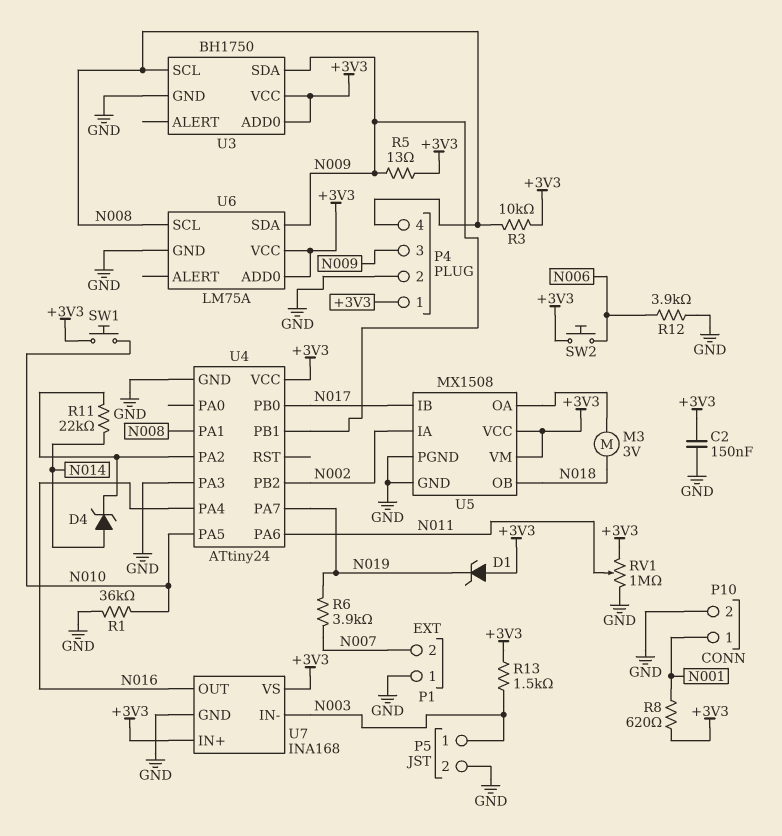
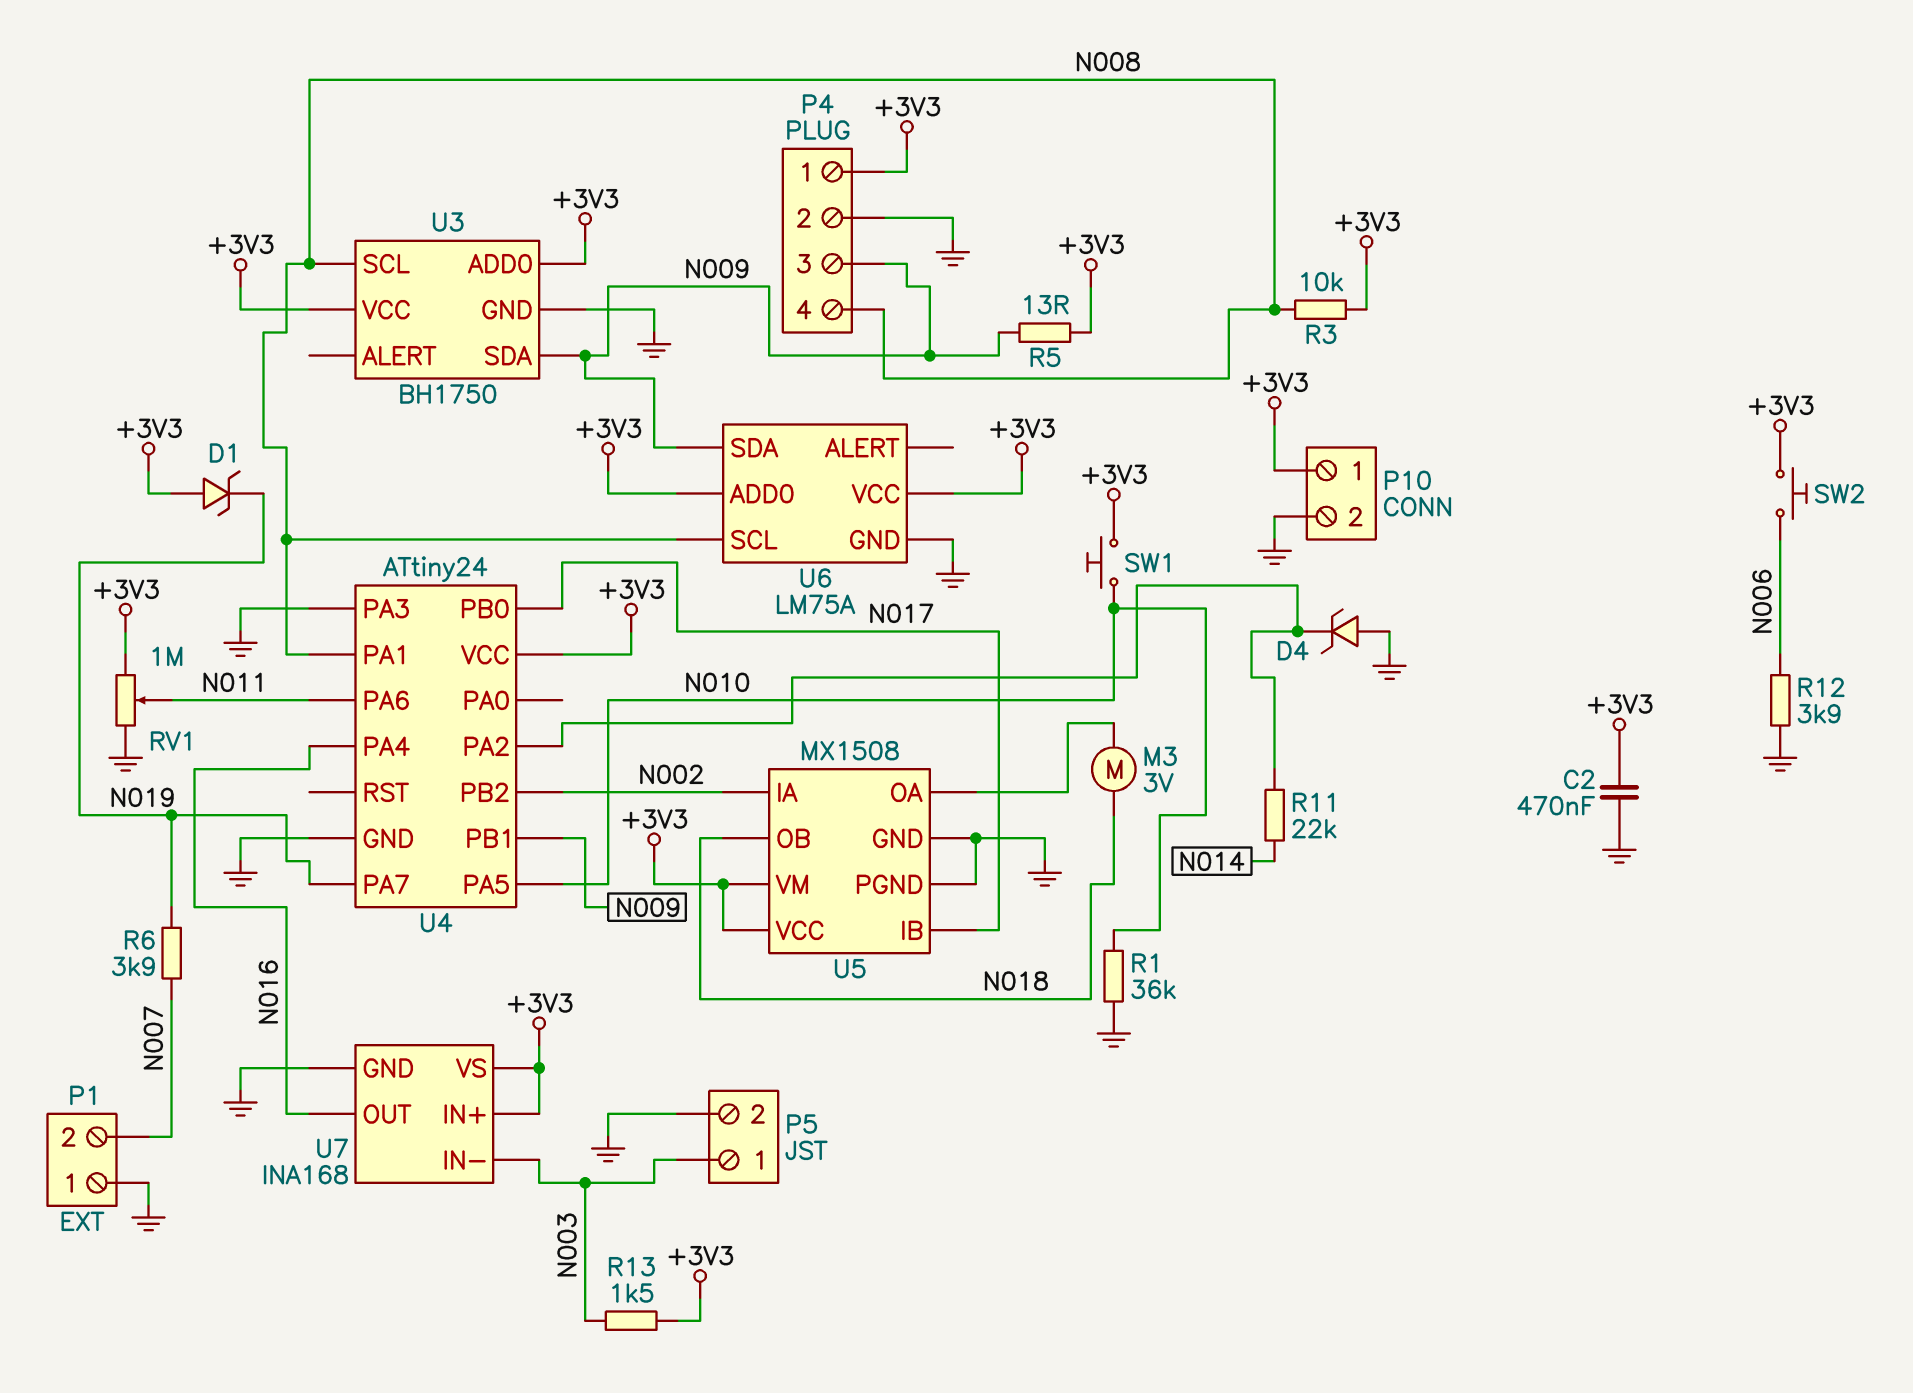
C2: 150nF (+3V3, GND) -> 470nF (+3V3, GND)
D4: zener (A N014, K U4/PA2) -> zener (A GND, K U4/PA2)
P10 pin 1: N001 -> +3V3
R8: 620 (+3V3, N001) -> none

